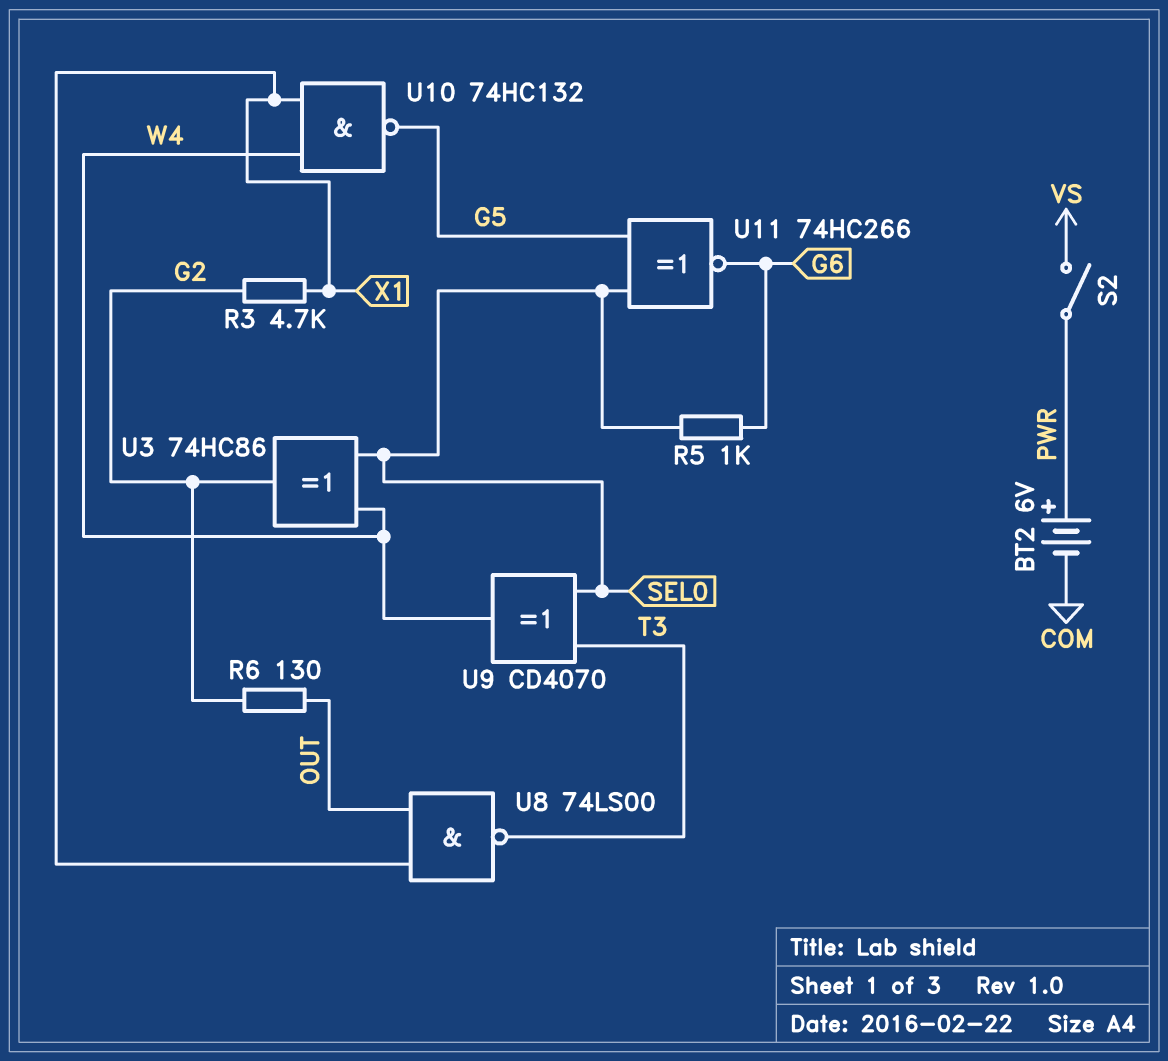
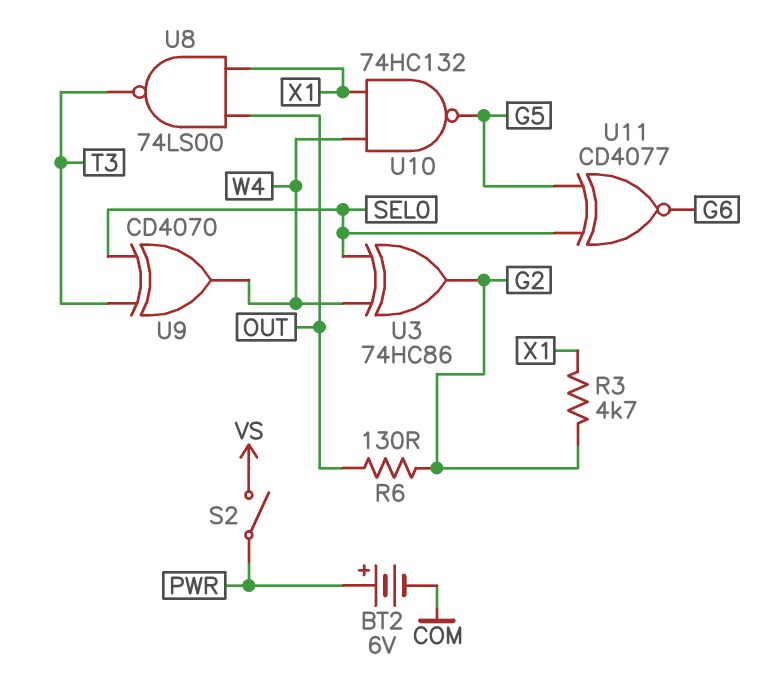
R5: 1k (G6, SEL0) -> none
U11: XNOR 74HC266 (in G5, in SEL0, out G6) -> XNOR CD4077 (in G5, in SEL0, out G6)

